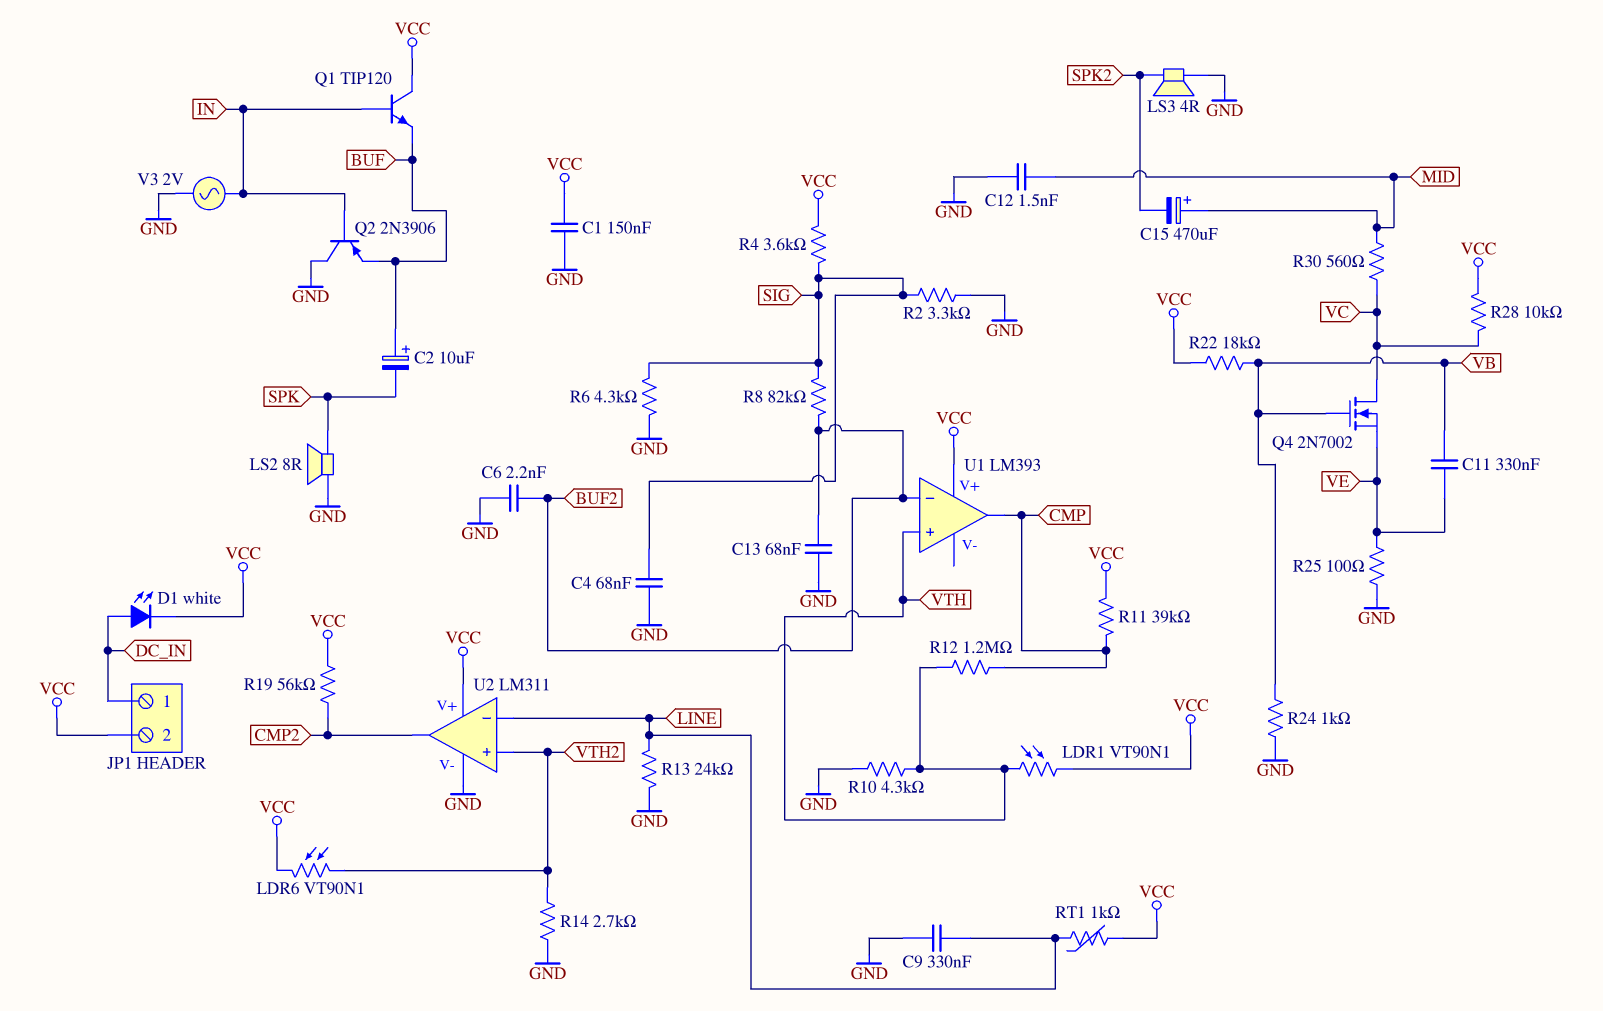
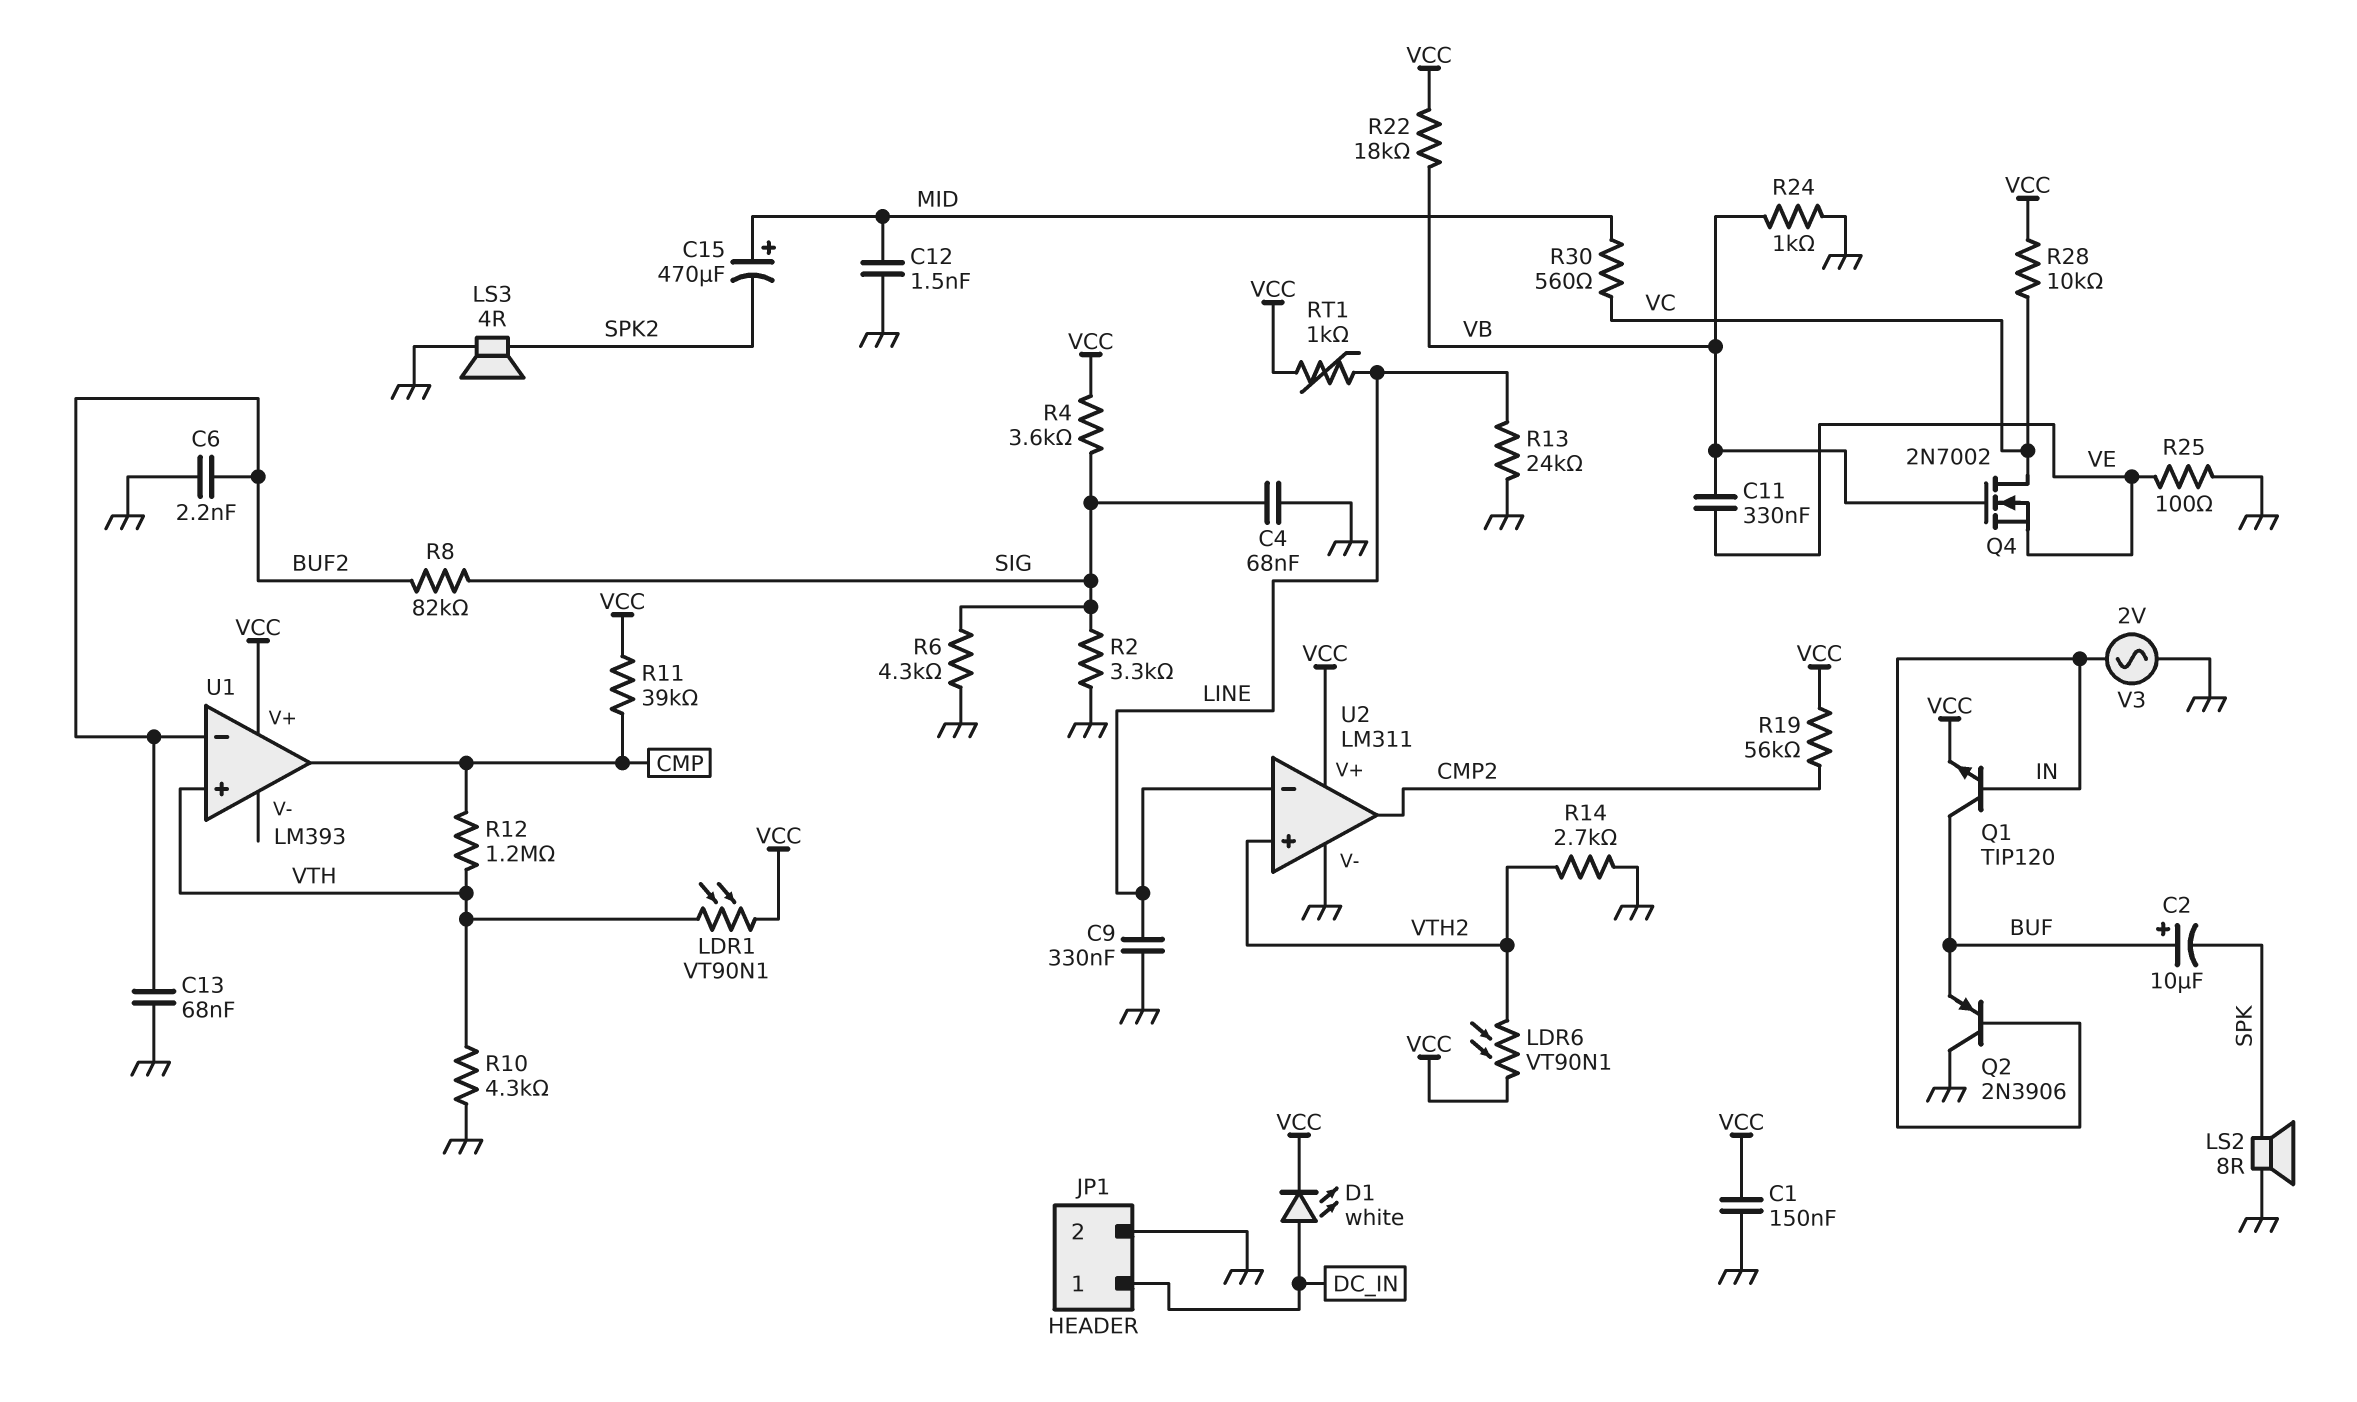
JP1 pin 2: VCC -> GND
Q1: NPN TIP120 (B IN, C VCC, E BUF) -> NPN TIP120 (B IN, C BUF, E VCC)

